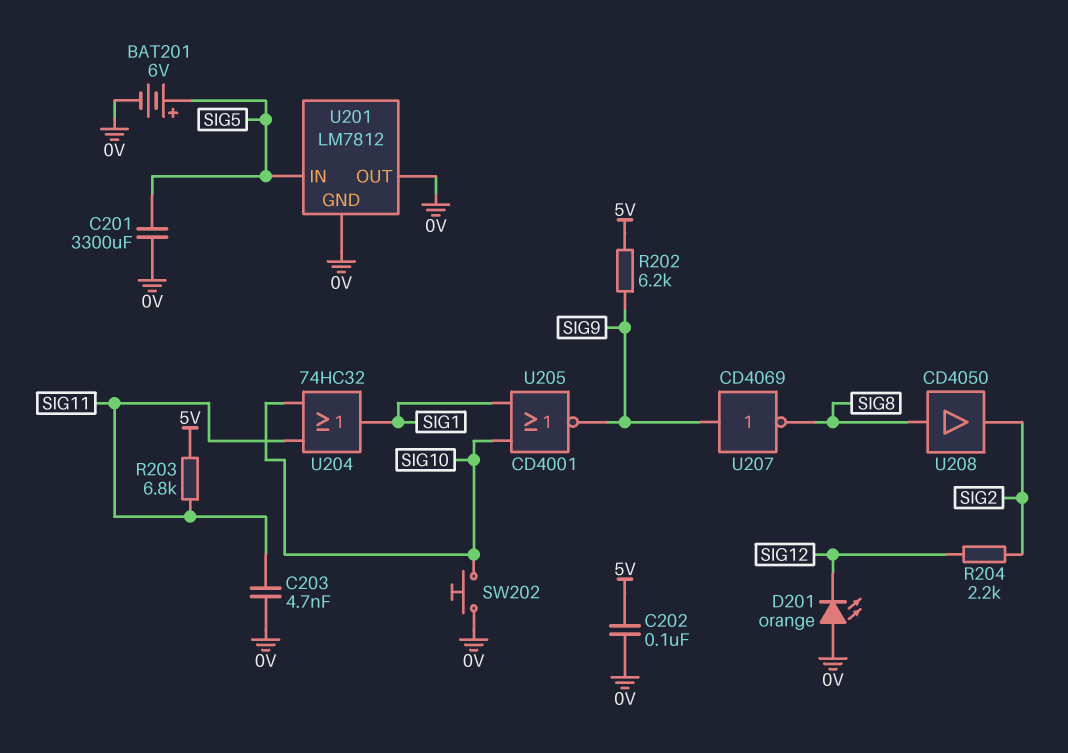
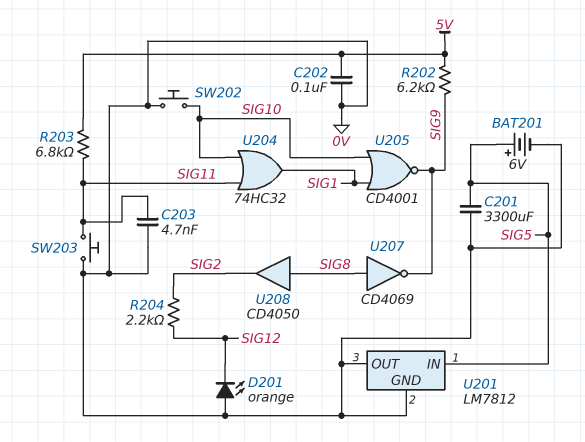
SW203: none -> button (0V, SIG11)
U207: NOT CD4069 (in SIG9, out SIG8) -> NOT CD4069 (in SIG8, out SIG9)

